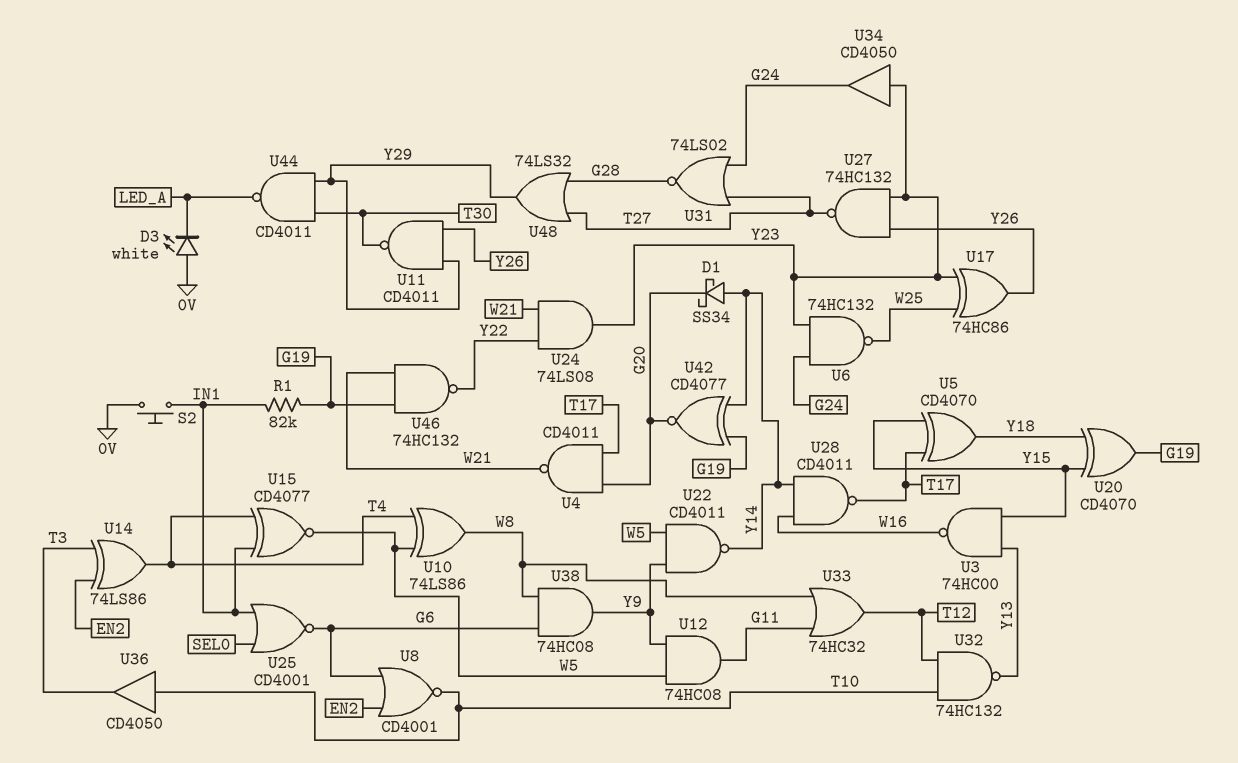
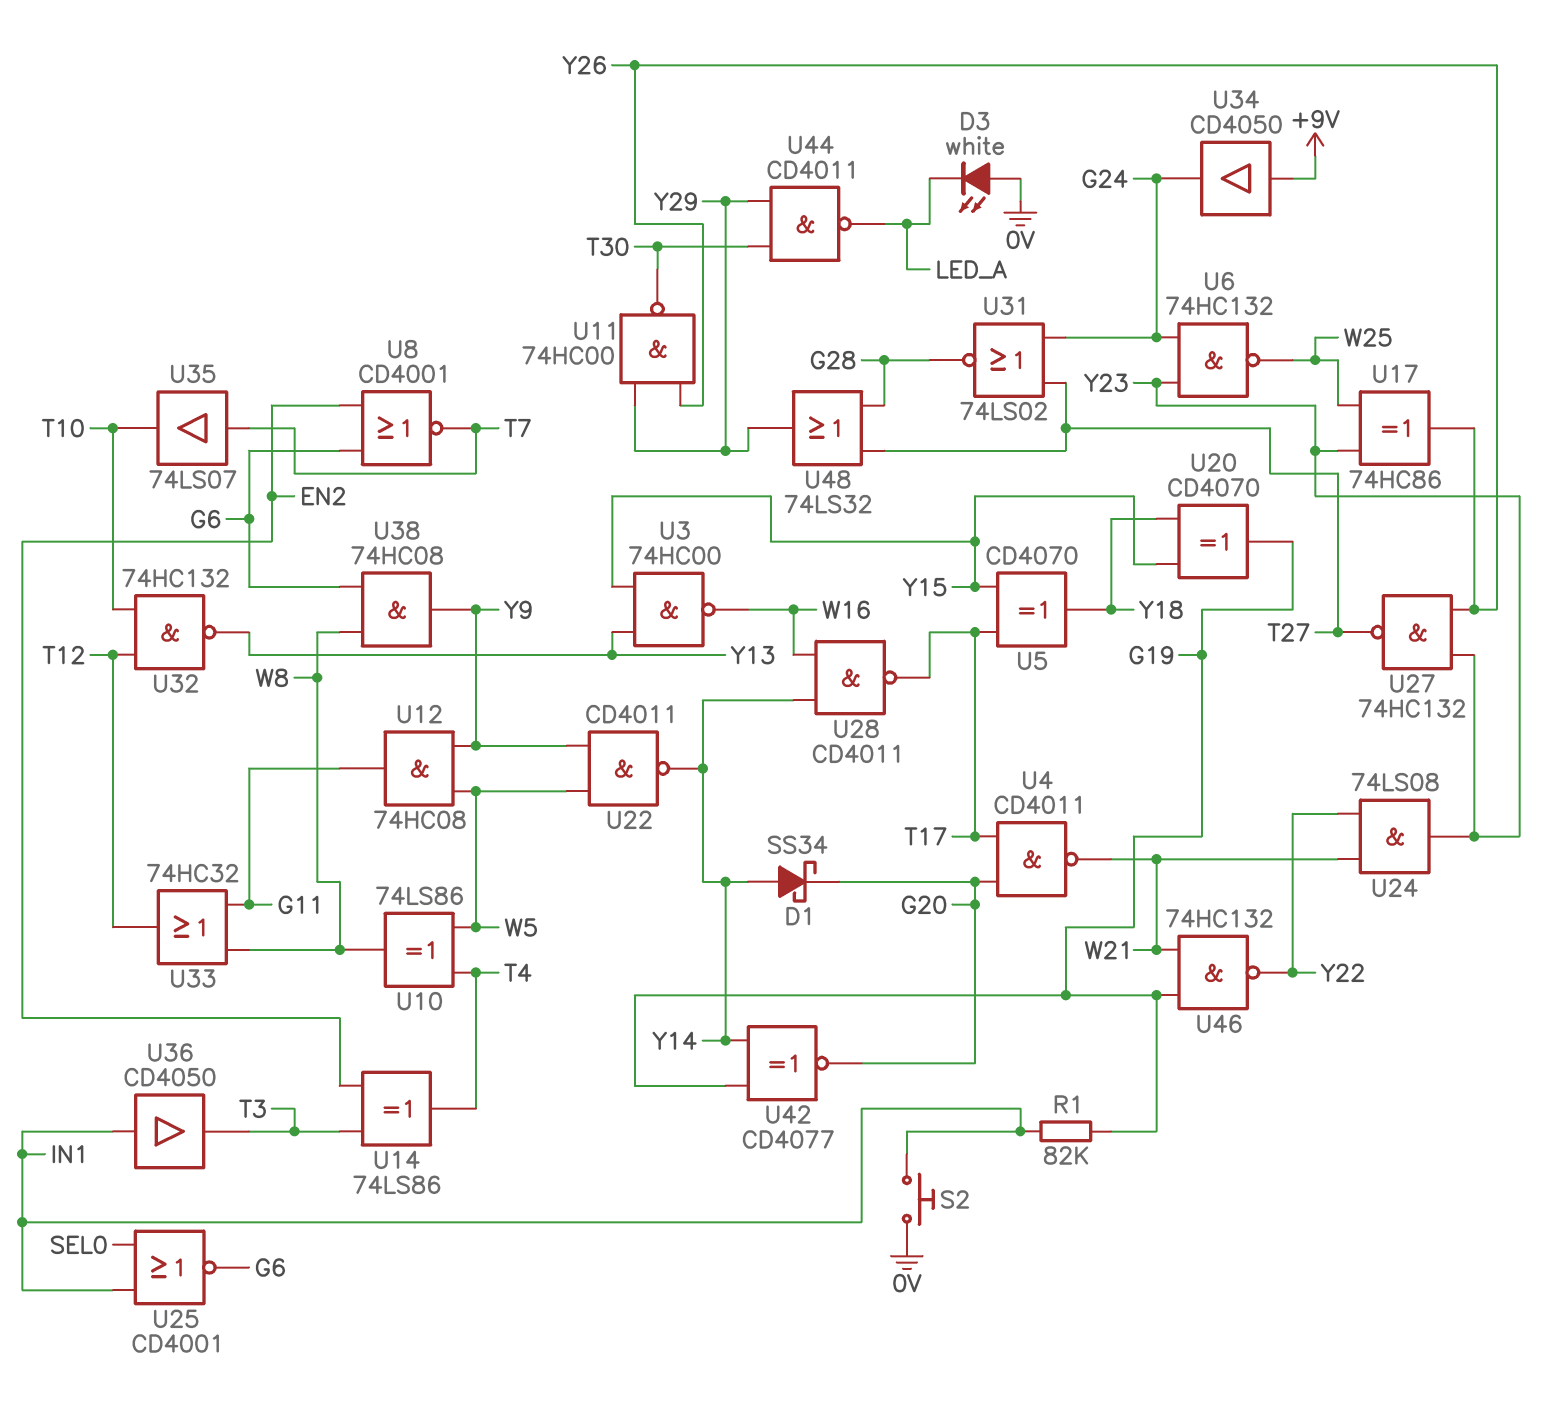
U8: NOR CD4001 (in EN2, in G6, out T10) -> NOR CD4001 (in EN2, in G6, out T7)
U11: NAND CD4011 (in Y26, in Y29, out T30) -> NAND 74HC00 (in Y26, in Y29, out T30)
U15: XNOR CD4077 (in IN1, in T4, out W5) -> none
U34: buffer CD4050 (in Y23, out G24) -> buffer CD4050 (in +9V, out G24)
U35: none -> buffer 74LS07 (in T7, out T10)
U36: buffer CD4050 (in T10, out T3) -> buffer CD4050 (in IN1, out T3)

